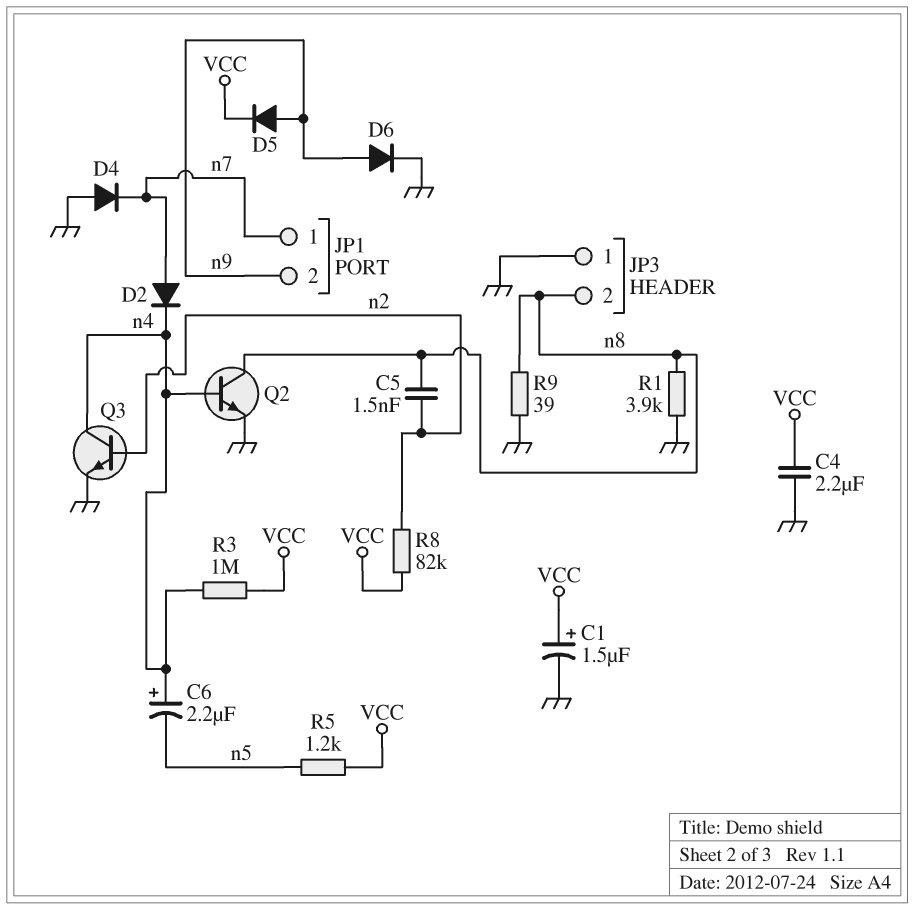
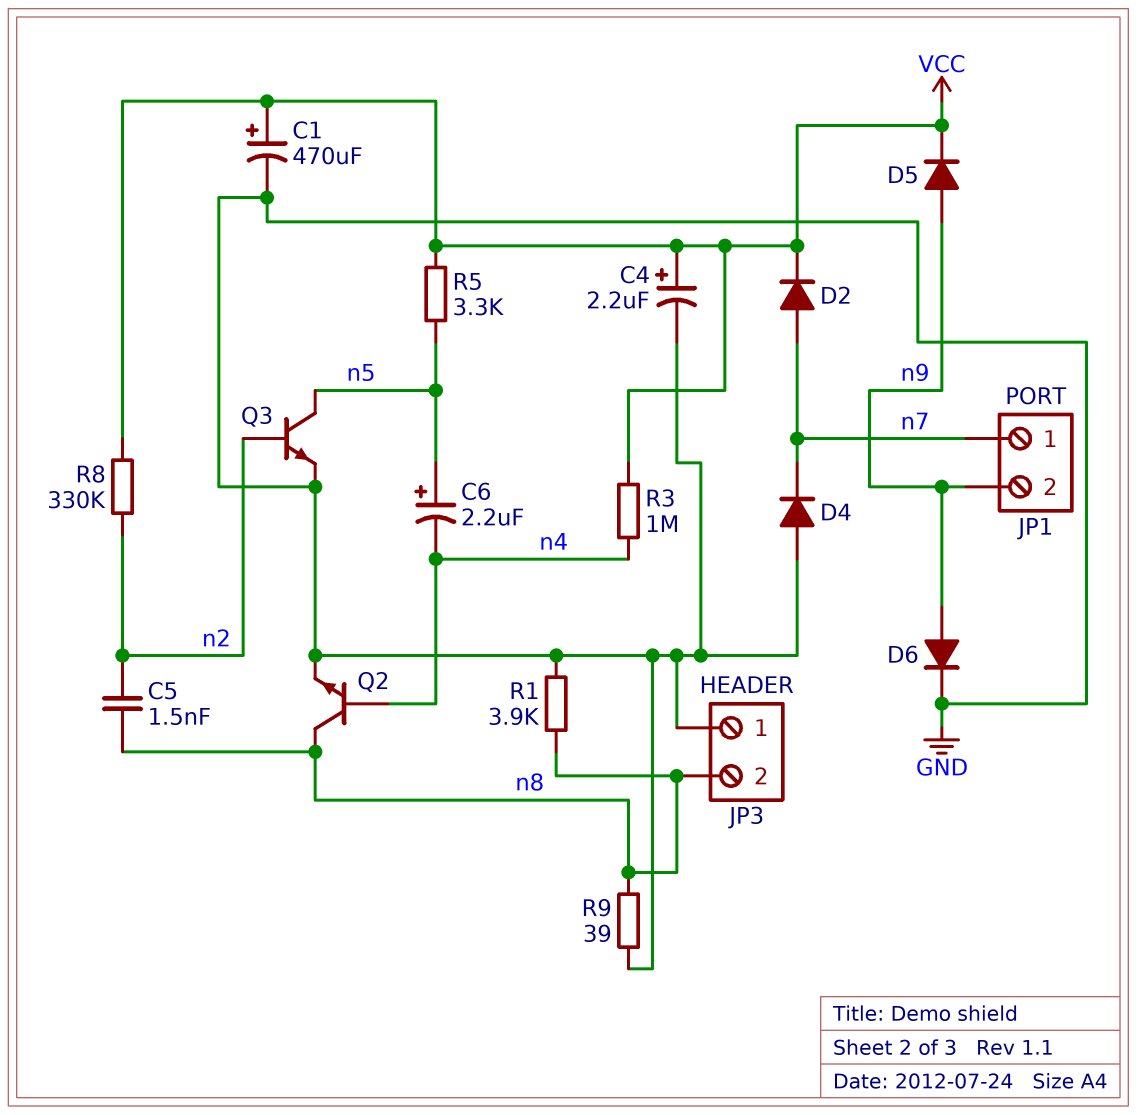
C1: 1.5uF (plus VCC, minus GND) -> 470uF (plus VCC, minus GND)
C4: 2.2uF (GND, VCC) -> 2.2uF (plus VCC, minus GND)
C6: 2.2uF (plus n4, minus n5) -> 2.2uF (plus n5, minus n4)
D2: diode (A n7, K n4) -> diode (A n7, K VCC)
Q3: NPN (B n2, C n4, E GND) -> NPN (B n2, C n5, E GND)
R5: 1.2k (VCC, n5) -> 3.3k (VCC, n5)
R8: 82k (VCC, n2) -> 330k (VCC, n2)

